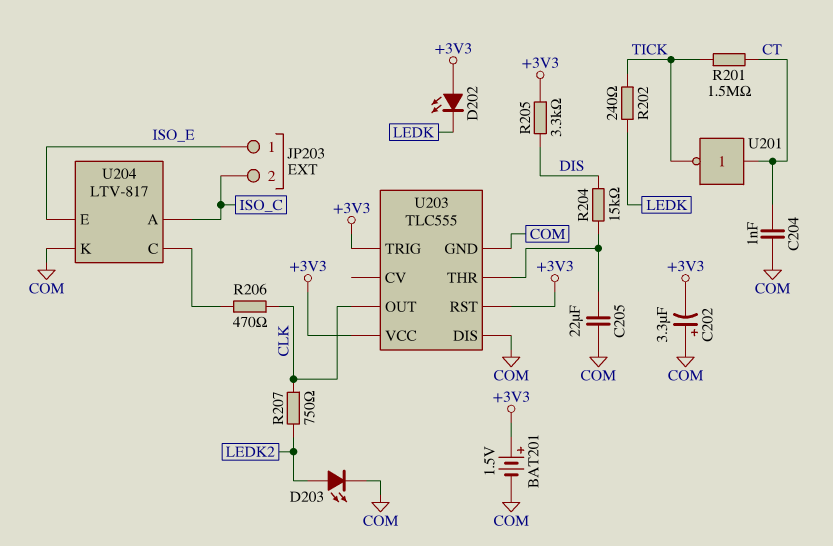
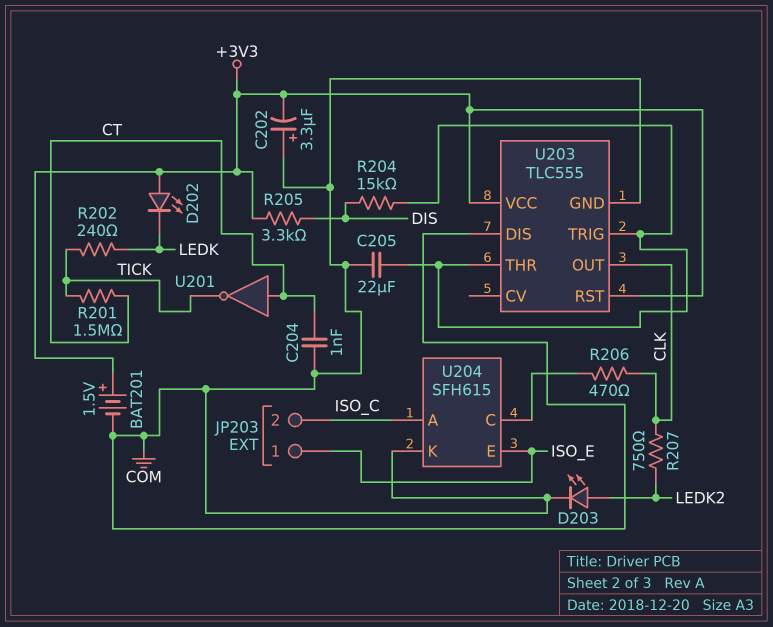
U203 pin TRIG: +3V3 -> U203/THR
U204: LTV-817 -> SFH615

